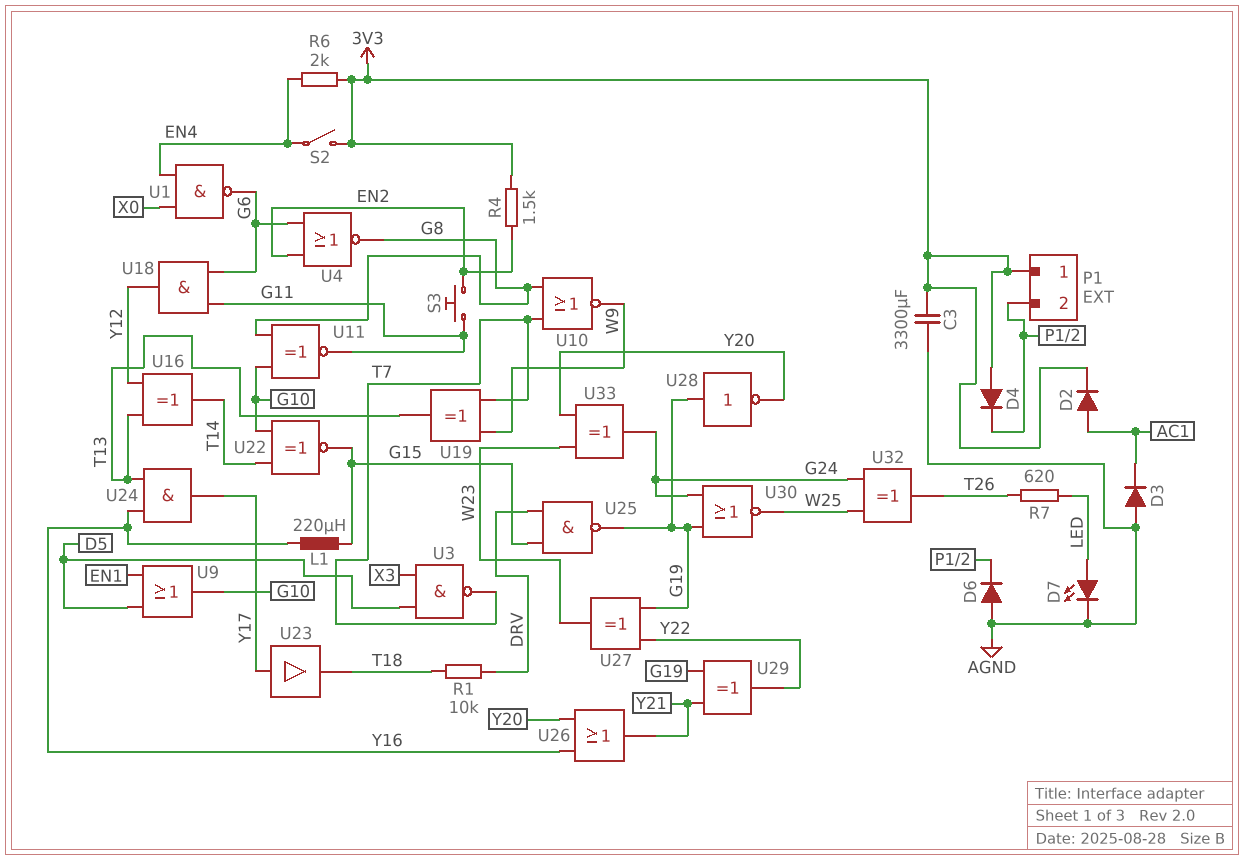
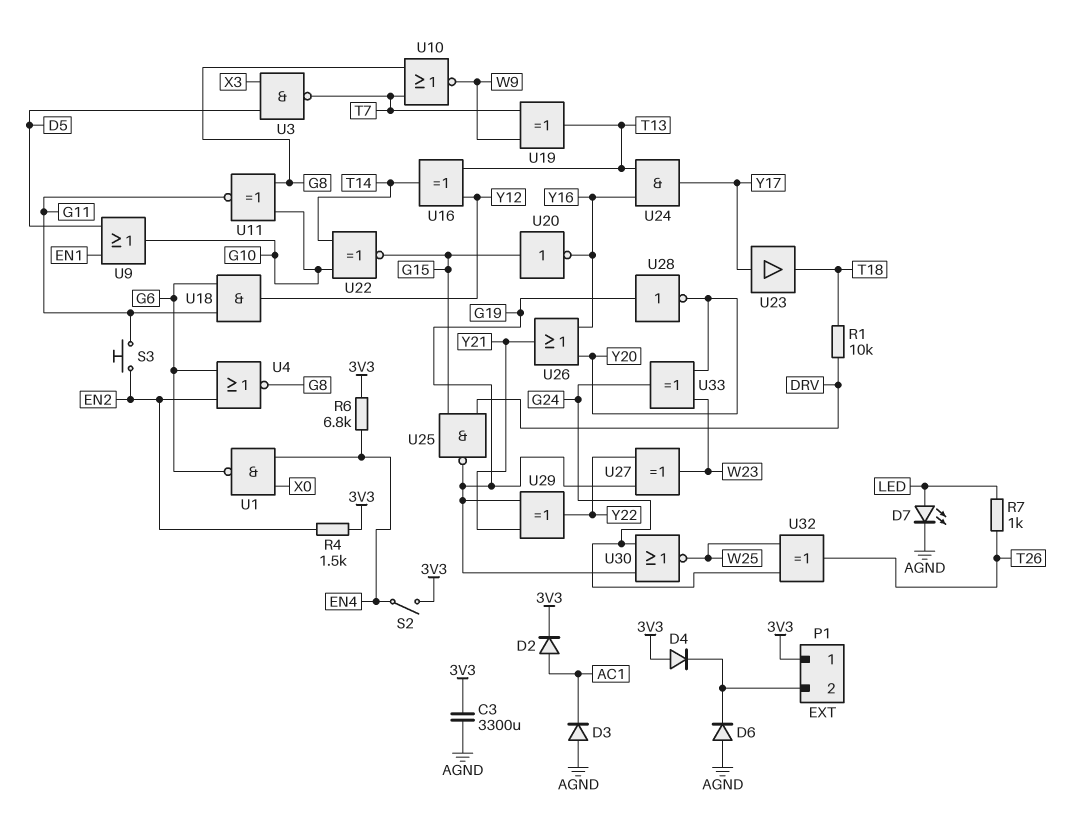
L1: 220uH (G15, Y16) -> none
R6: 2k (3V3, EN4) -> 6.8k (3V3, EN4)
R7: 620 (LED, T26) -> 1k (LED, T26)
U20: none -> NOT (in G15, out Y16)

